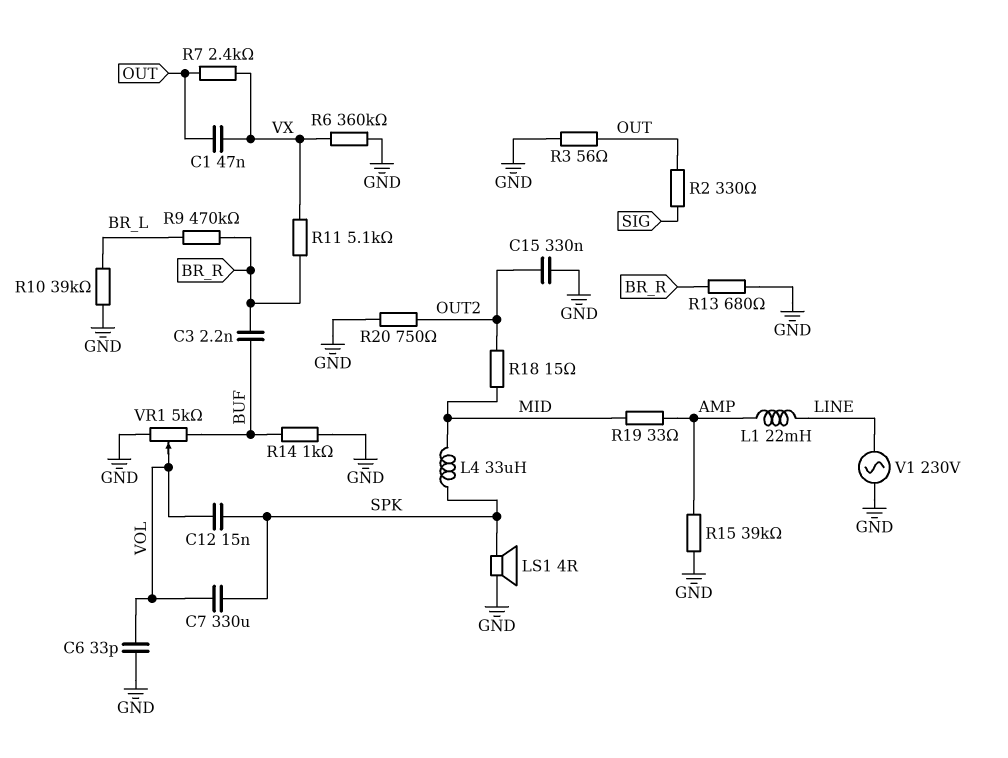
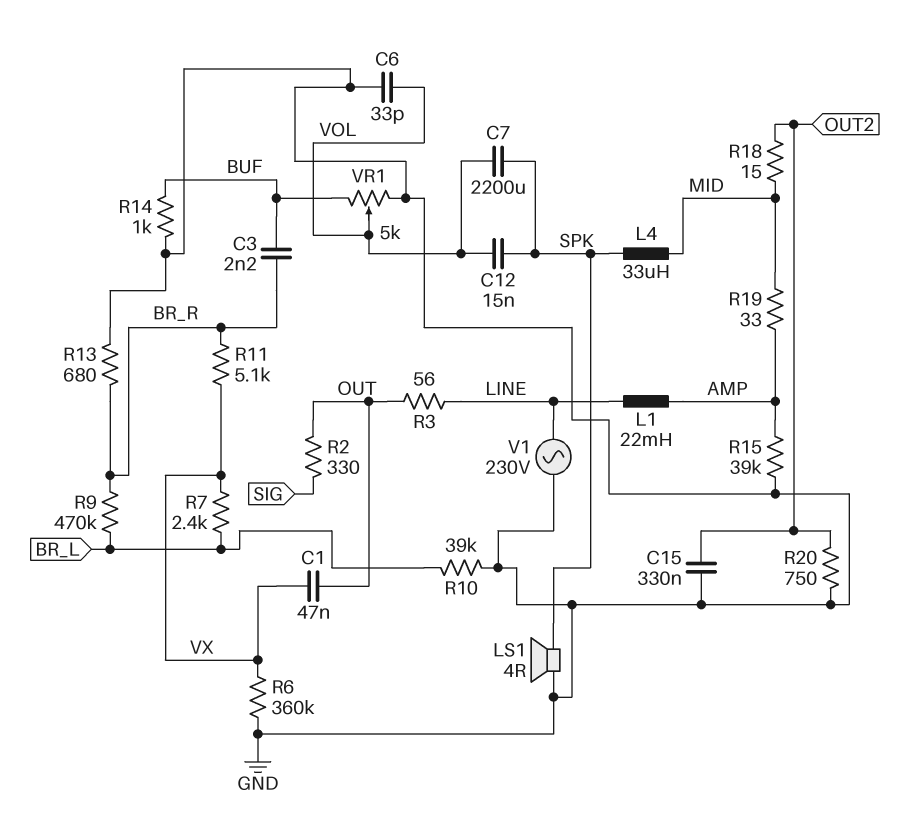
C7: 330uF (SPK, VOL) -> 2200uF (SPK, VOL)
R3: 56 (GND, OUT) -> 56 (LINE, OUT)
R7: 2.4k (OUT, VX) -> 2.4k (BR_L, VX)

